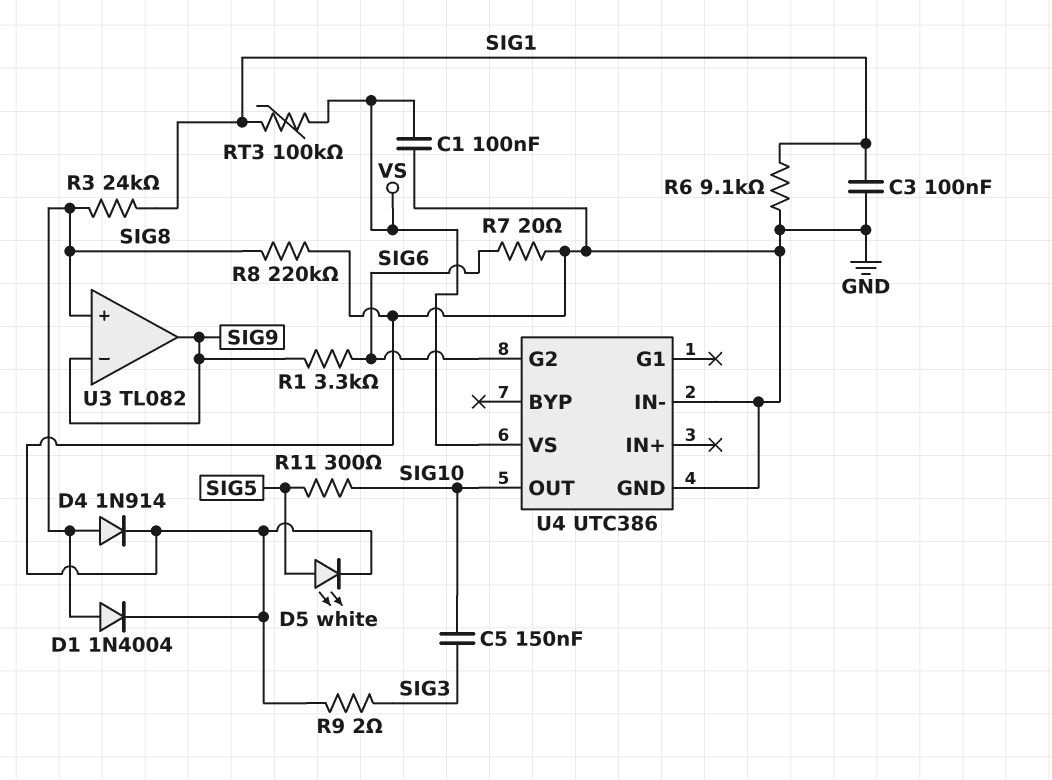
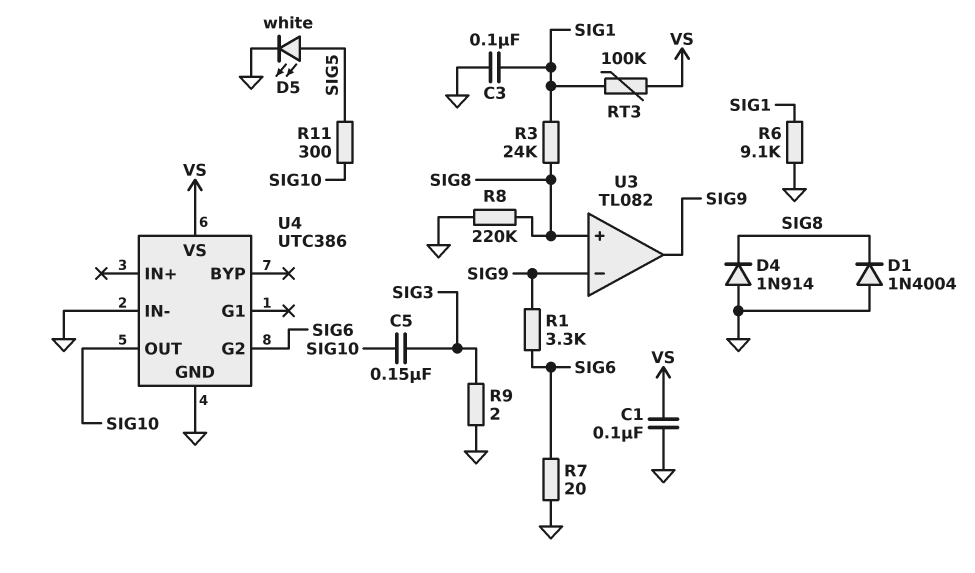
D1: diode 1N4004 (A SIG8, K GND) -> diode 1N4004 (A GND, K SIG8)
D4: diode 1N914 (A SIG8, K GND) -> diode 1N914 (A GND, K SIG8)

